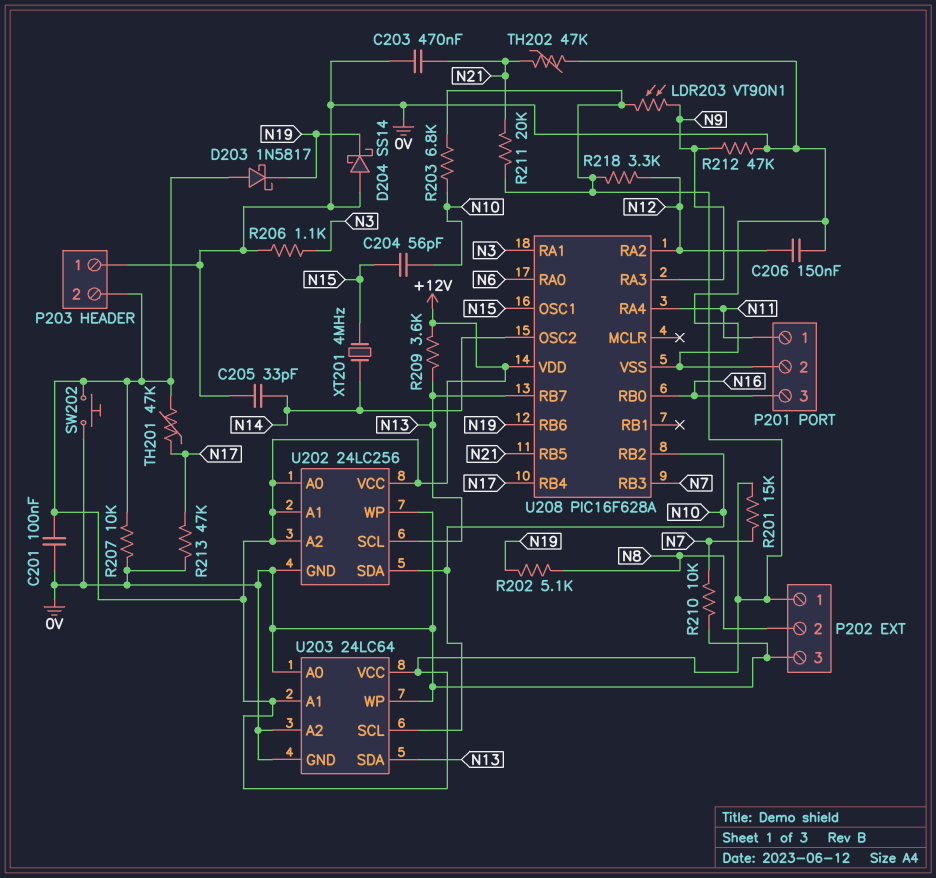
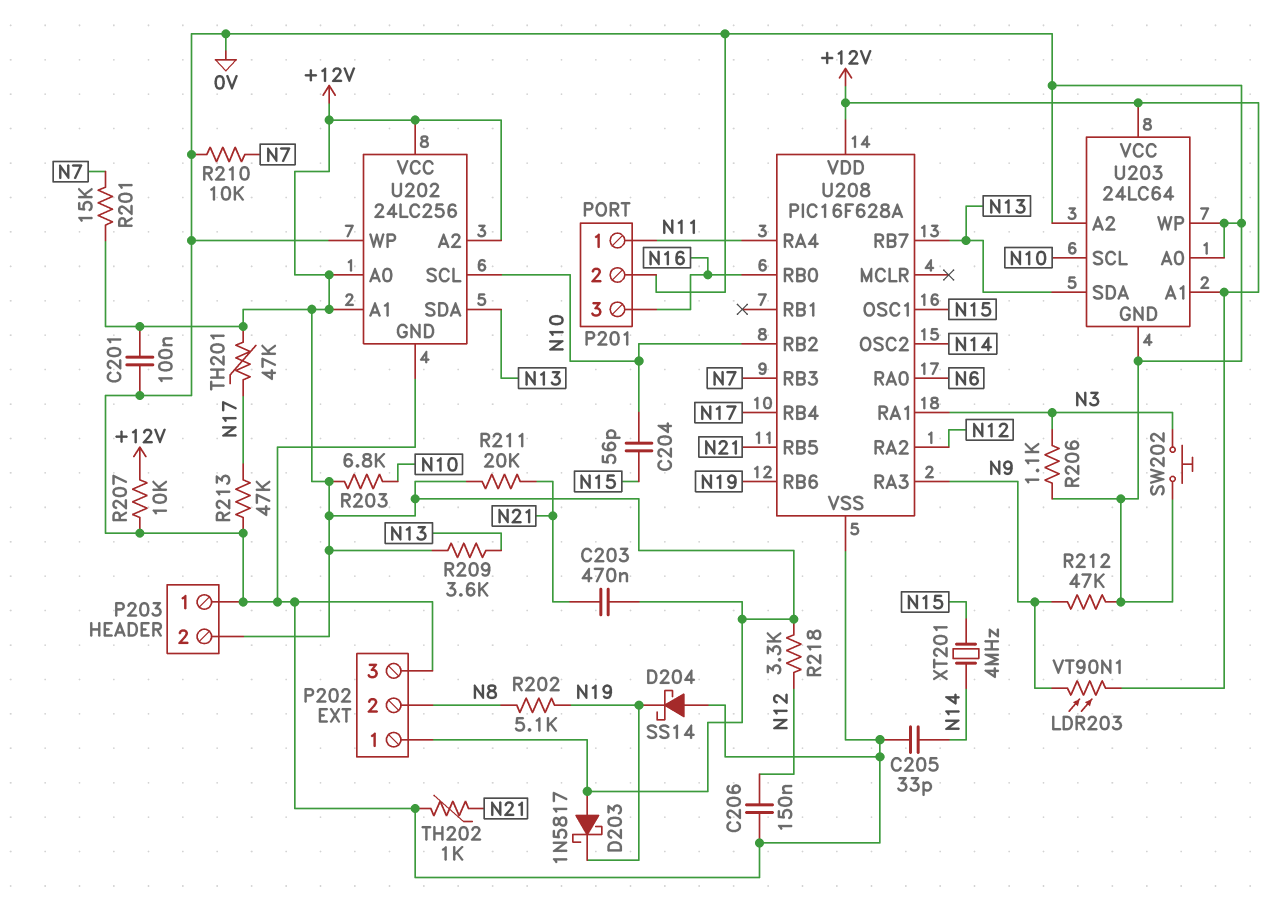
C203: 470nF (0V, N21) -> 470nF (+12V, N21)
SW202: button (+12V, 0V) -> button (0V, N3)
TH202: 47k (0V, N21) -> 1k (0V, N21)
U202 pin SCL: N13 -> N10
U202 pin SDA: N10 -> N13

